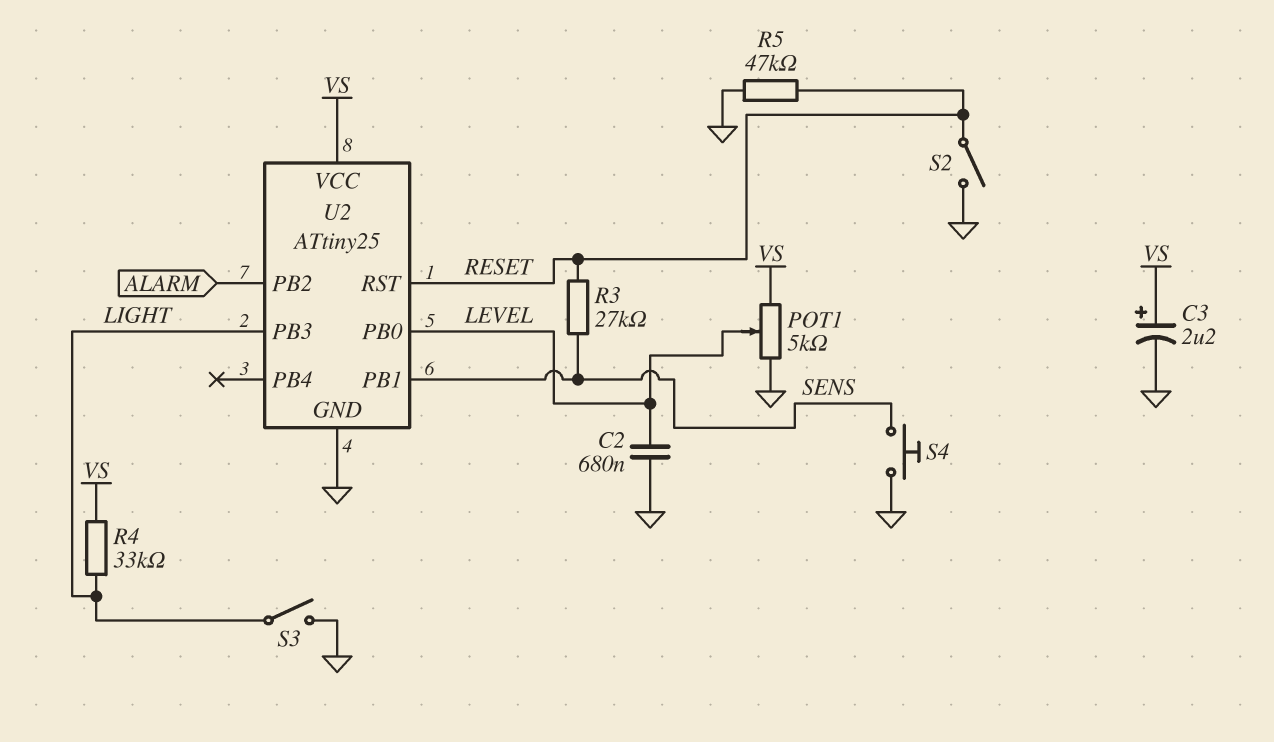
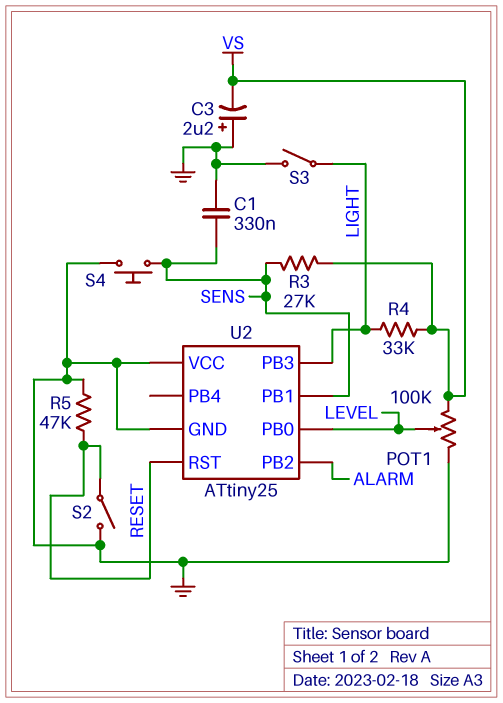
C1: none -> 330nF (GND, SENS)
C2: 680nF (GND, LEVEL) -> none
C3: 2.2uF (plus VS, minus GND) -> 2.2uF (plus GND, minus VS)
POT1: 5k (GND, VS, wiper LEVEL) -> 100k (GND, VS, wiper LEVEL)
R3: 27k (RESET, SENS) -> 27k (SENS, VS)
U2 pin VCC: VS -> GND

